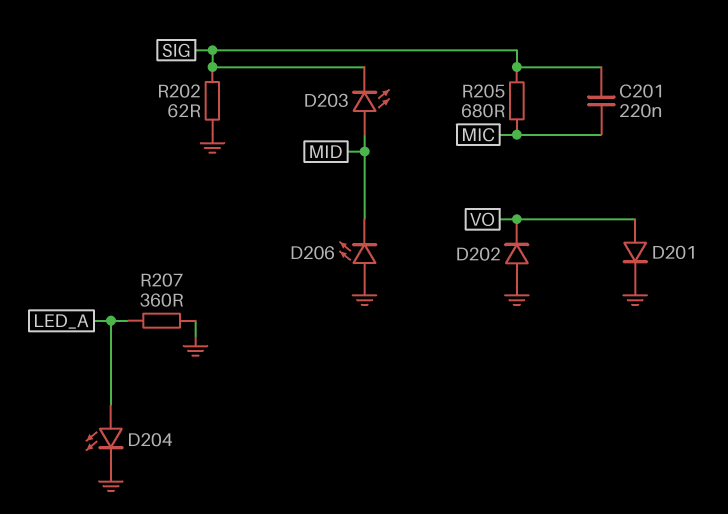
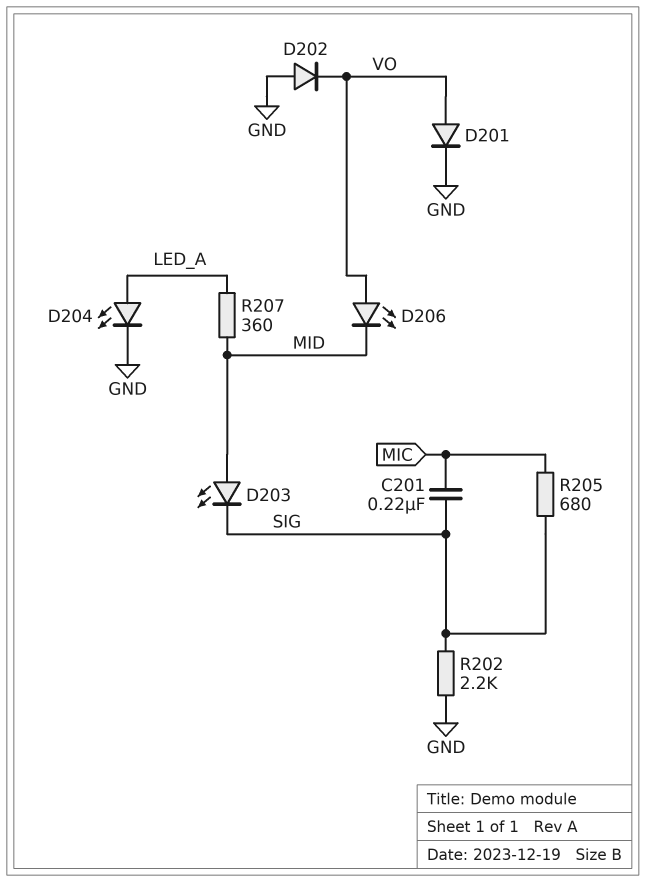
D206: LED (A GND, K MID) -> LED (A VO, K MID)
R202: 62 (GND, SIG) -> 2.2k (GND, SIG)
R207: 360 (GND, LED_A) -> 360 (LED_A, MID)

